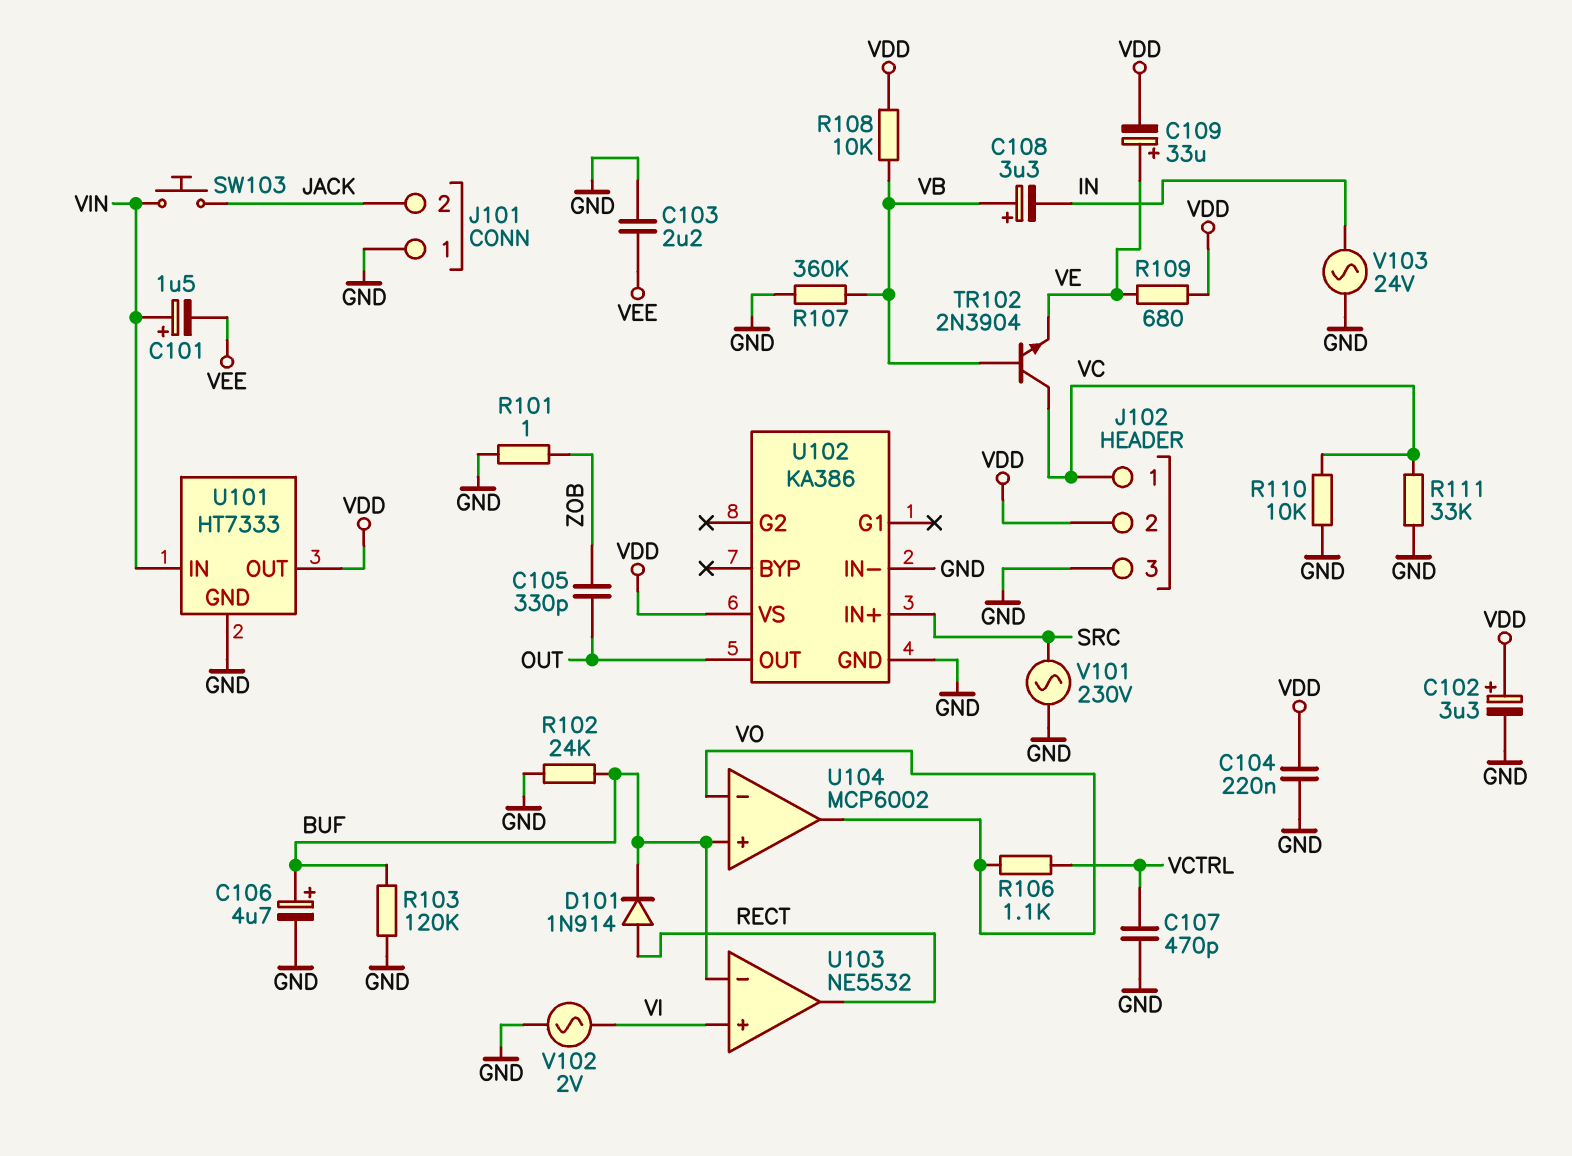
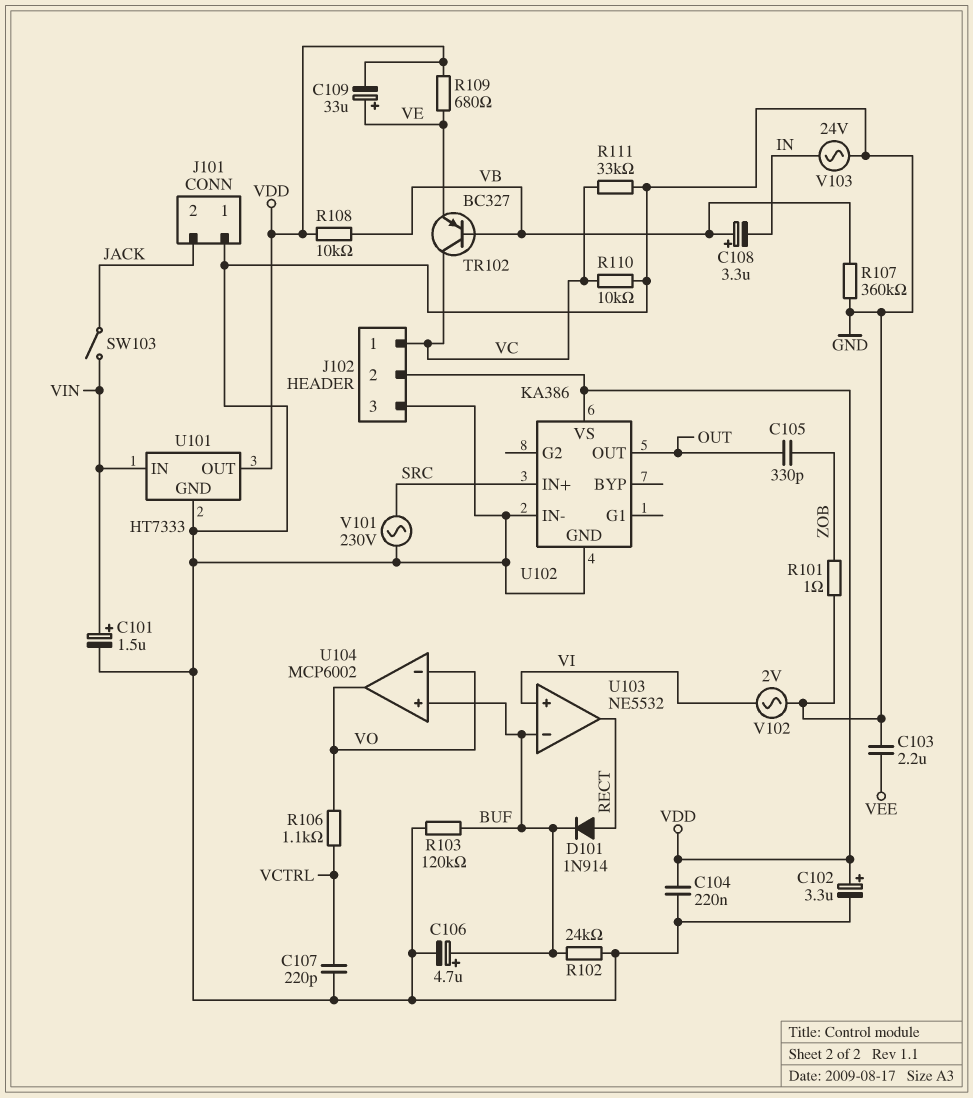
C101: 1.5uF (plus VIN, minus VEE) -> 1.5uF (plus VIN, minus GND)
C107: 470pF (GND, VCTRL) -> 220pF (GND, VCTRL)
SW103: button (JACK, VIN) -> switch (JACK, VIN)
TR102: NPN 2N3904 (B VB, C VC, E VE) -> PNP BC327 (B VB, C VC, E VE)

